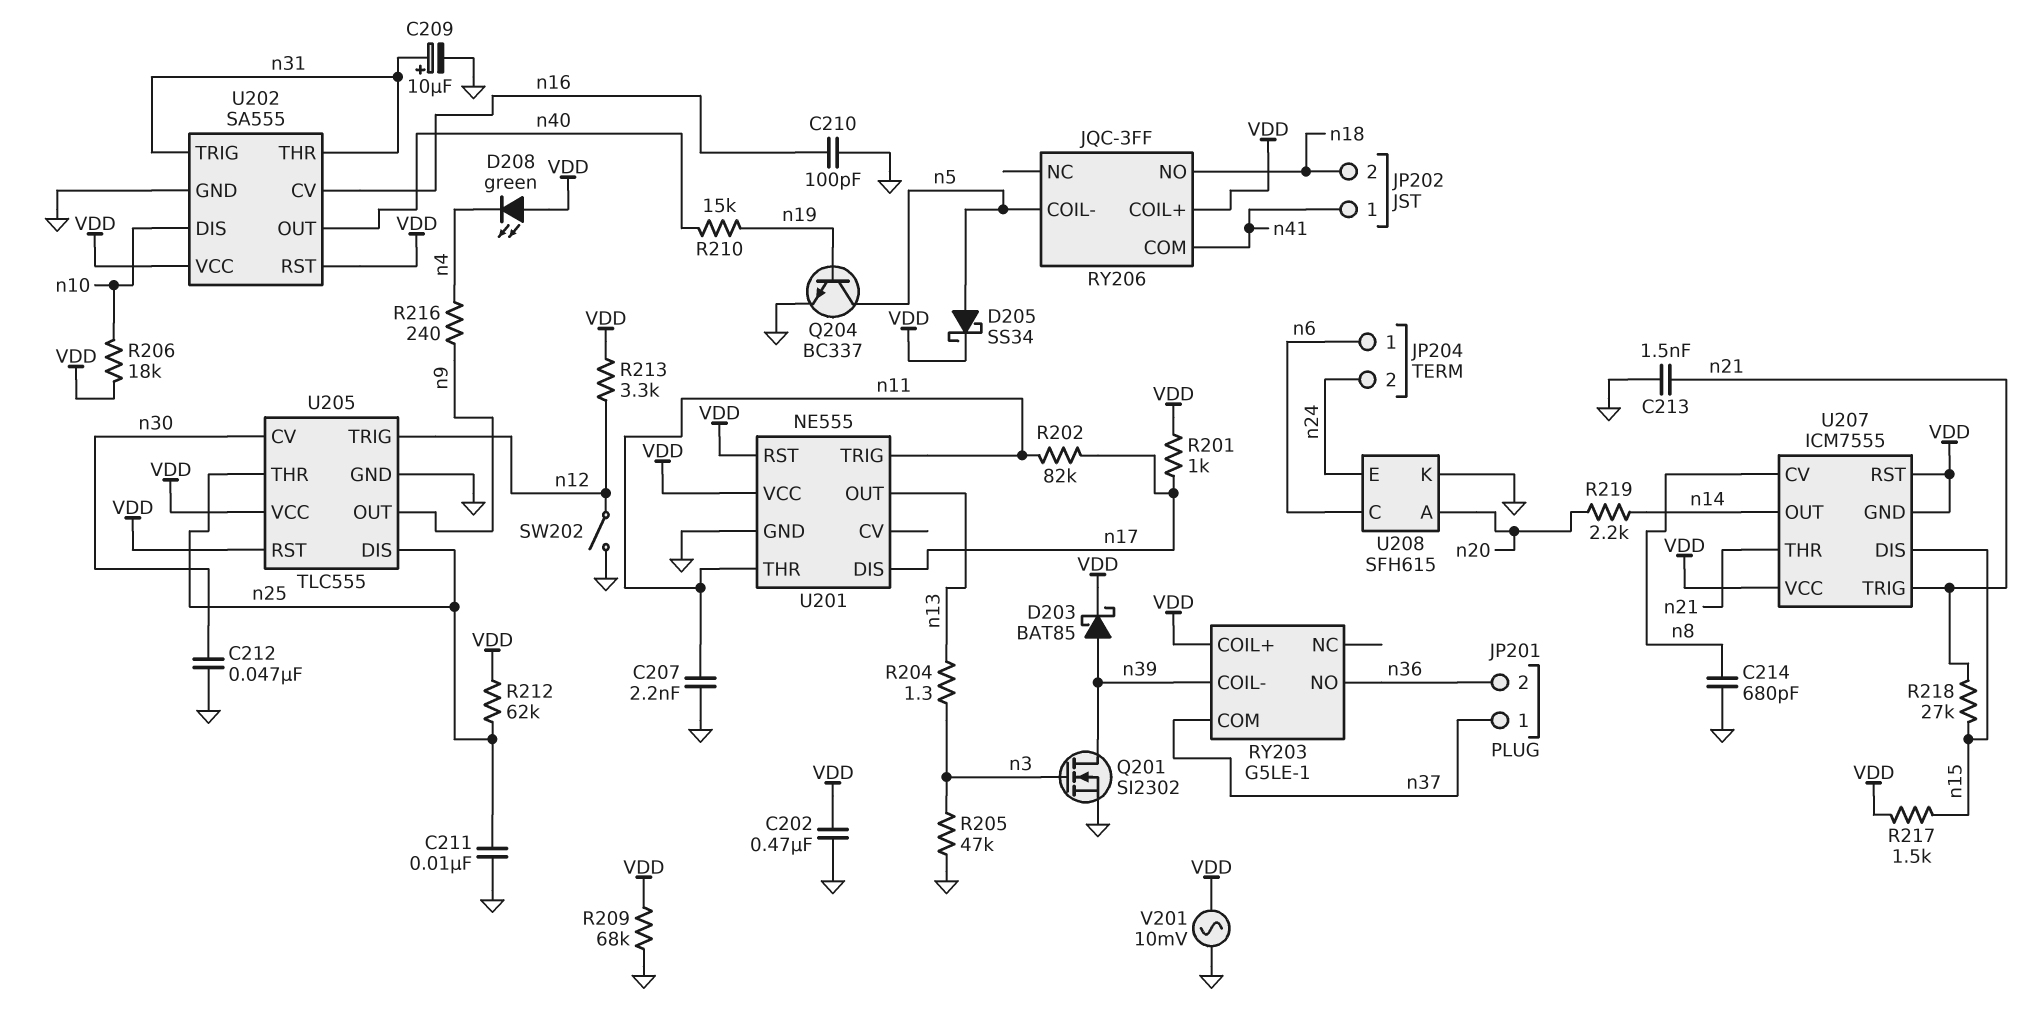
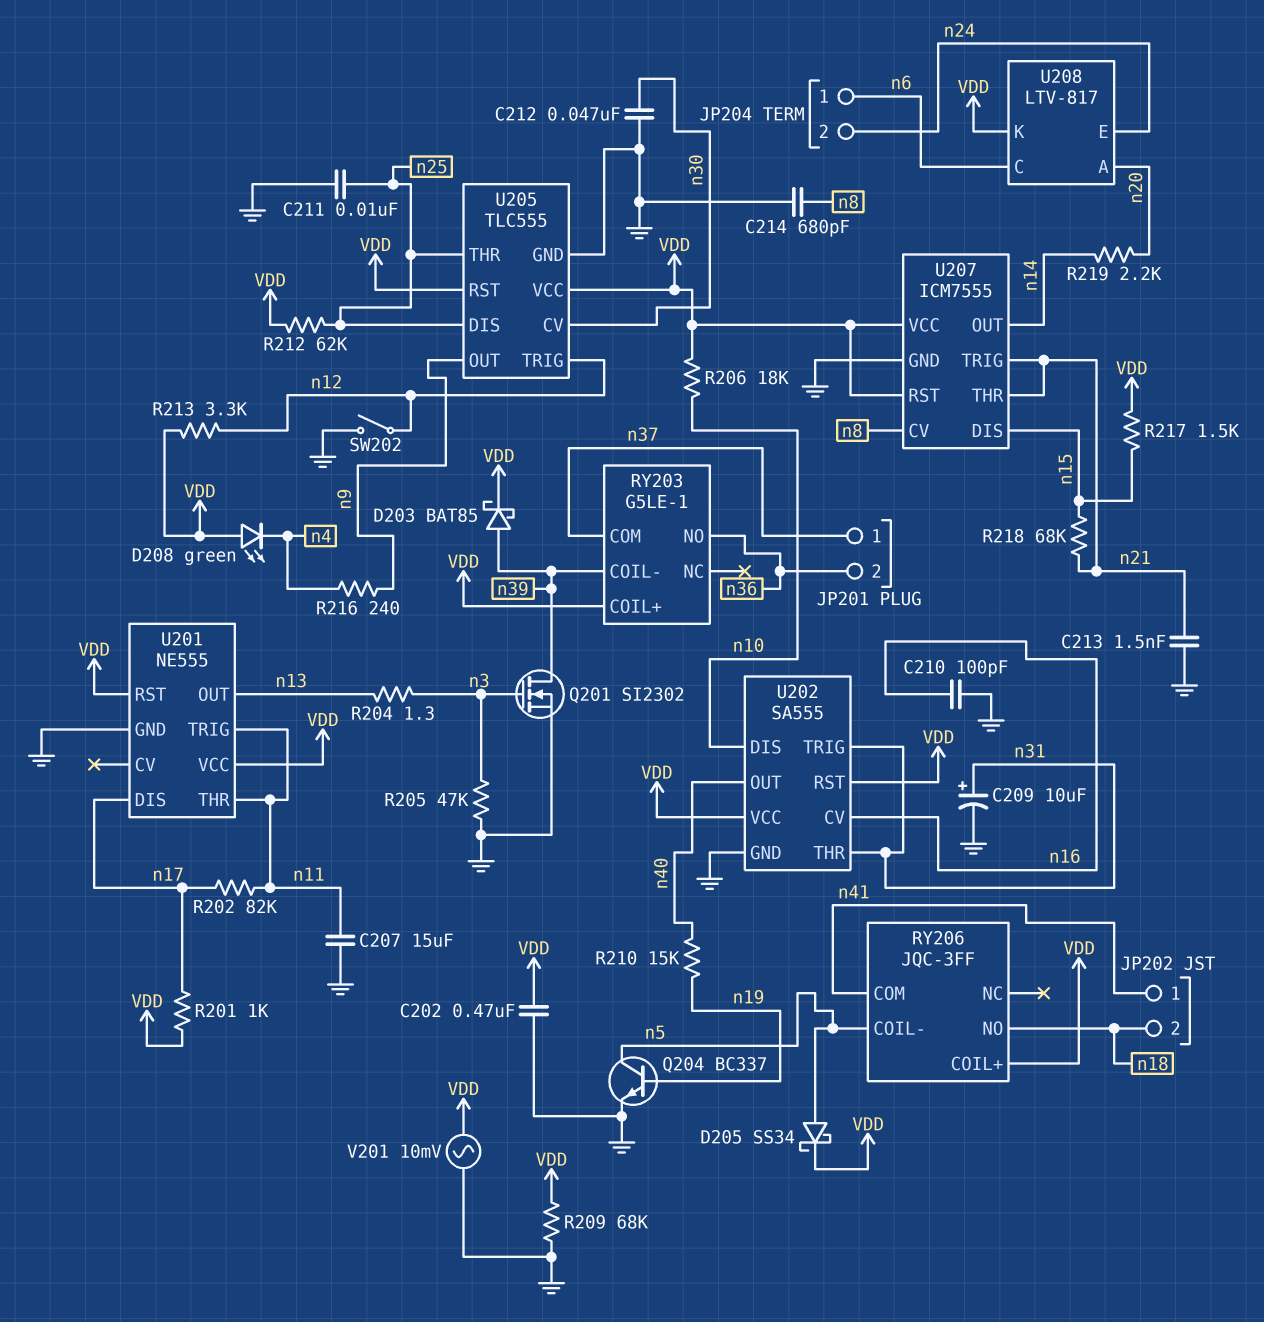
C207: 2.2nF (GND, n11) -> 15uF (GND, n11)
R218: 27k (n15, n21) -> 68k (n15, n21)
U207 pin GND: VDD -> GND
U208: SFH615 -> LTV-817
U208 pin K: GND -> VDD

